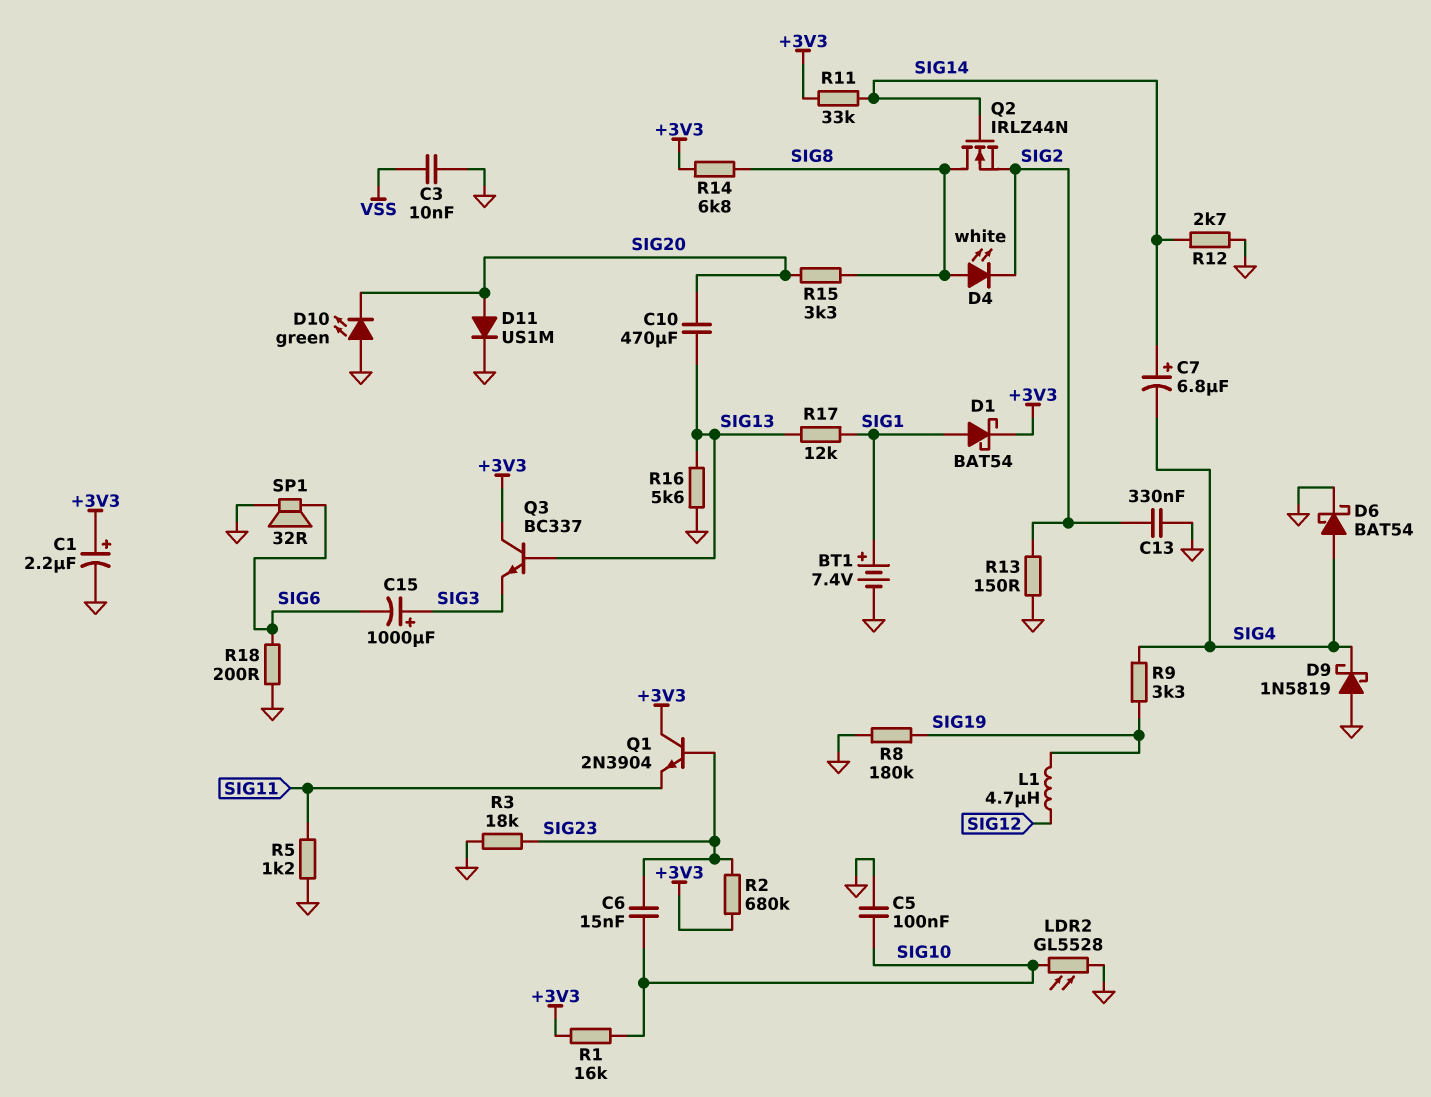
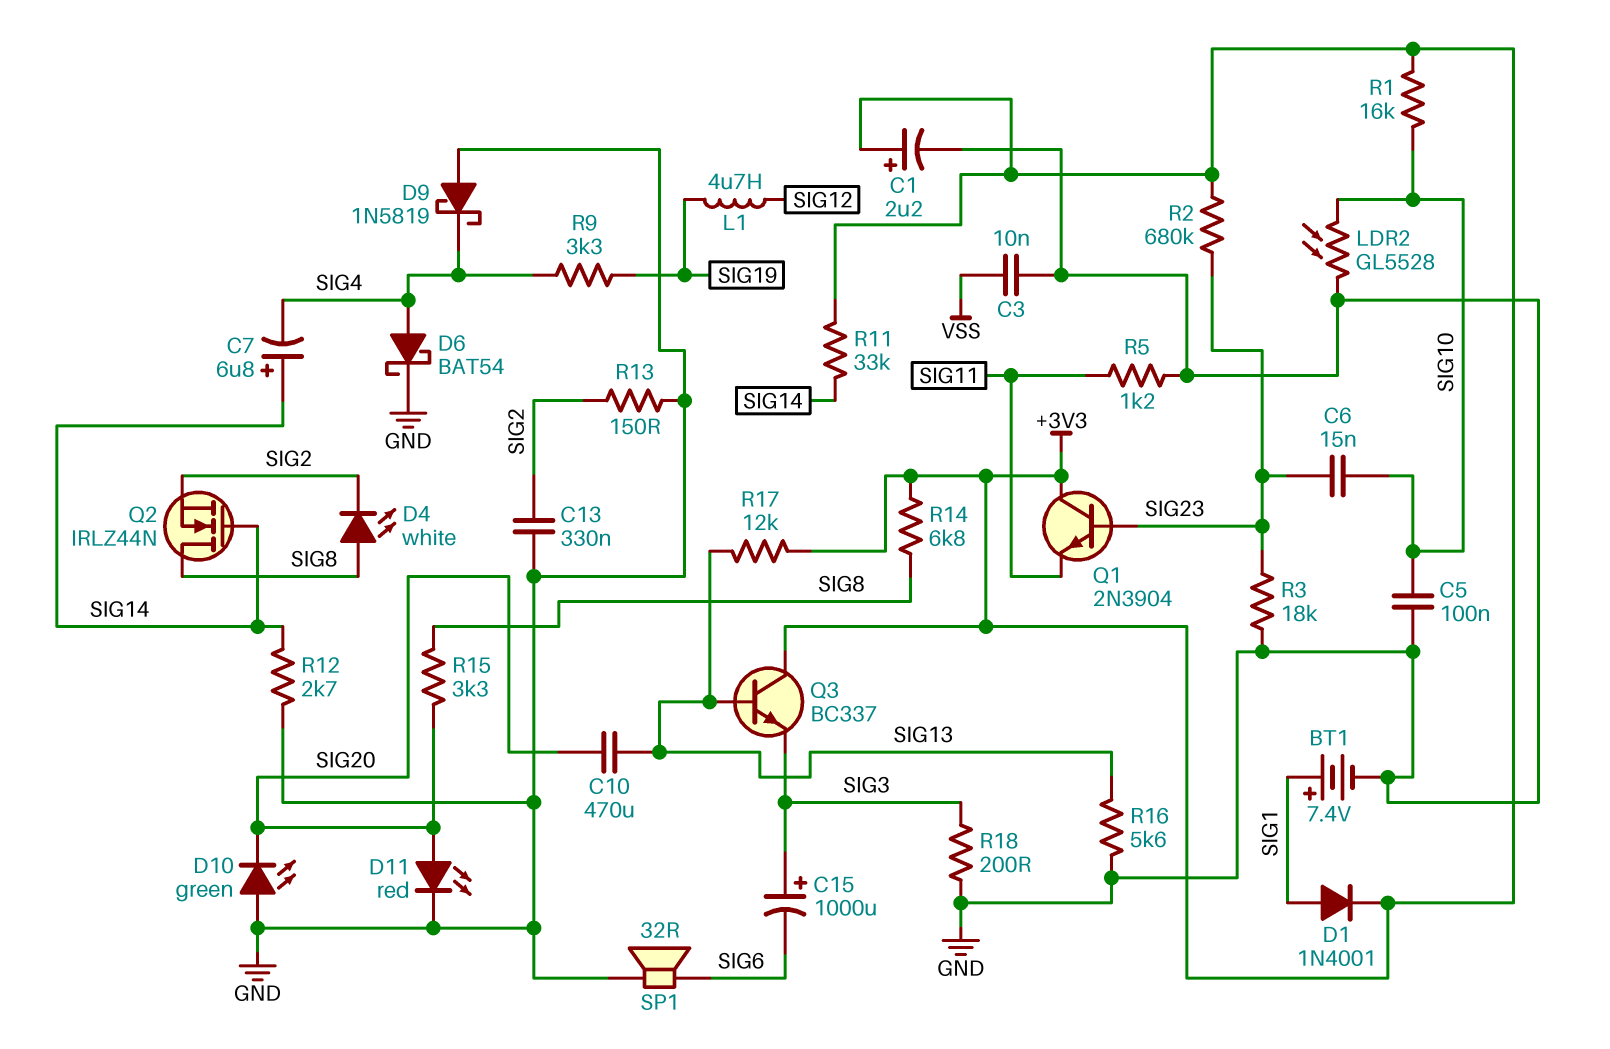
D1: schottky BAT54 (A SIG1, K +3V3) -> diode 1N4001 (A SIG1, K +3V3)
D11: diode US1M (A SIG20, K GND) -> LED red (A SIG20, K GND)
R8: 180k (GND, SIG19) -> none
R17: 12k (SIG1, SIG13) -> 12k (+3V3, SIG13)
R18: 200 (GND, SIG6) -> 200 (GND, SIG3)

